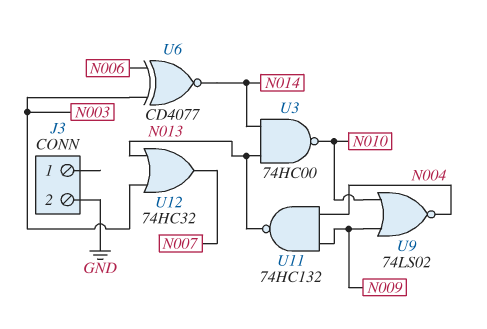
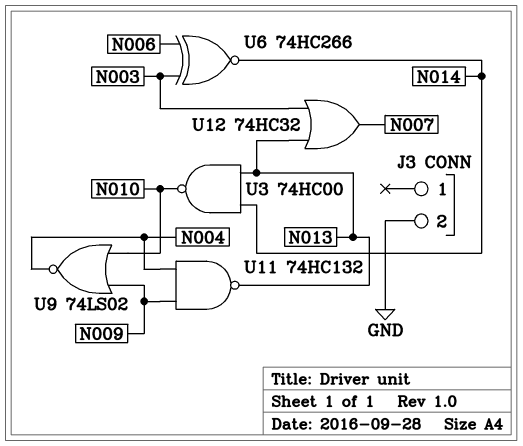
U6: XNOR CD4077 (in N003, in N006, out N014) -> XNOR 74HC266 (in N003, in N006, out N014)

